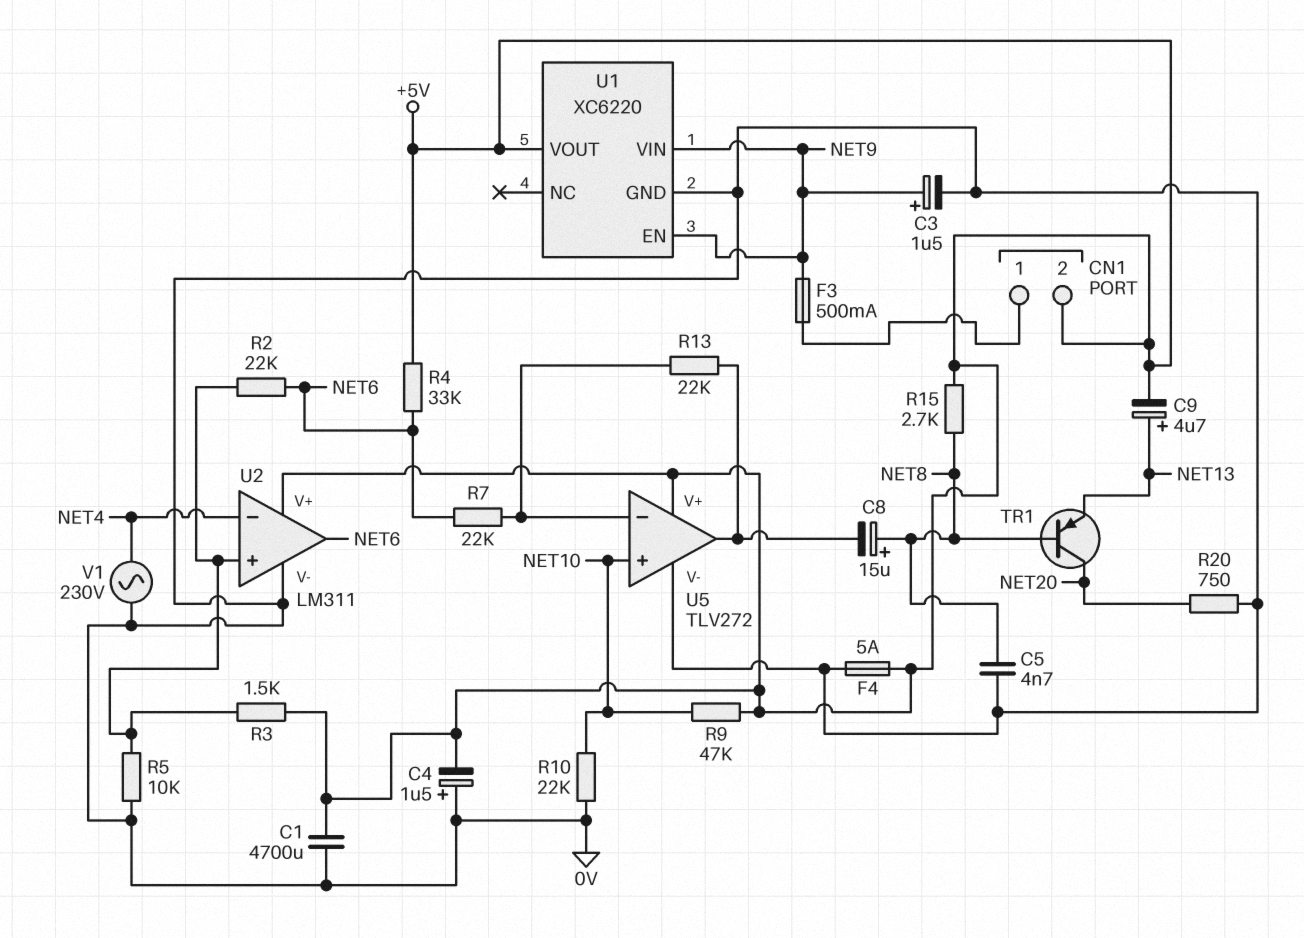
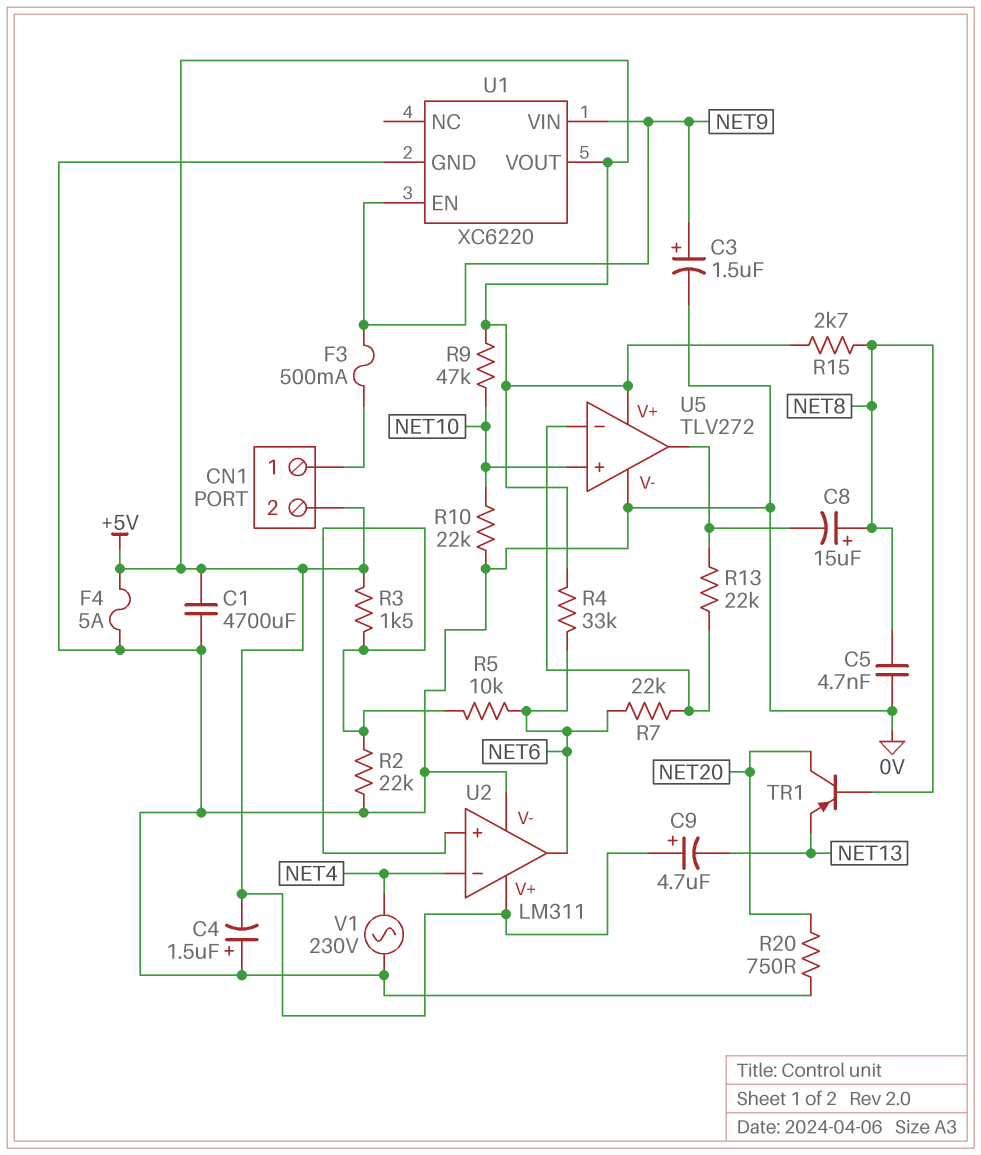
C9: 4.7uF (plus NET13, minus +5V) -> 4.7uF (plus +5V, minus NET13)
R2: 22k (NET6, U2/in+) -> 22k (0V, U2/in+)
R5: 10k (0V, U2/in+) -> 10k (NET6, U2/in+)

